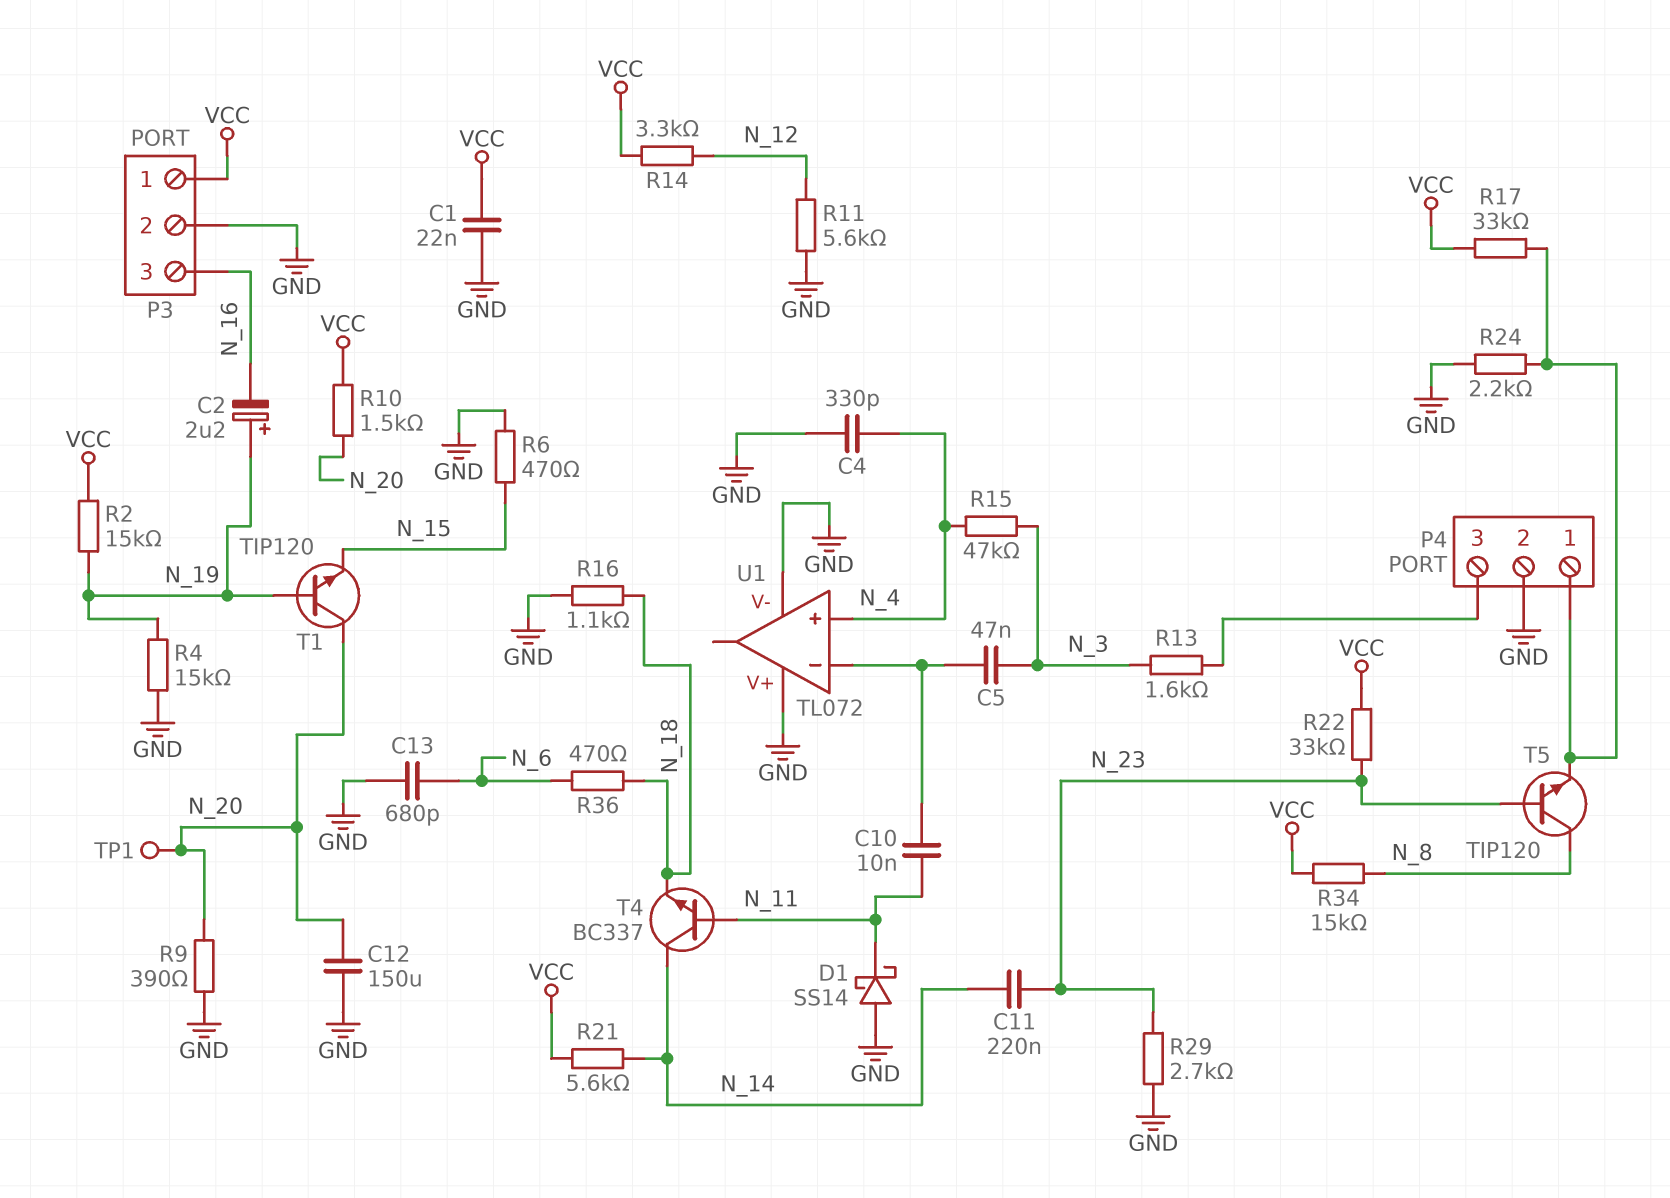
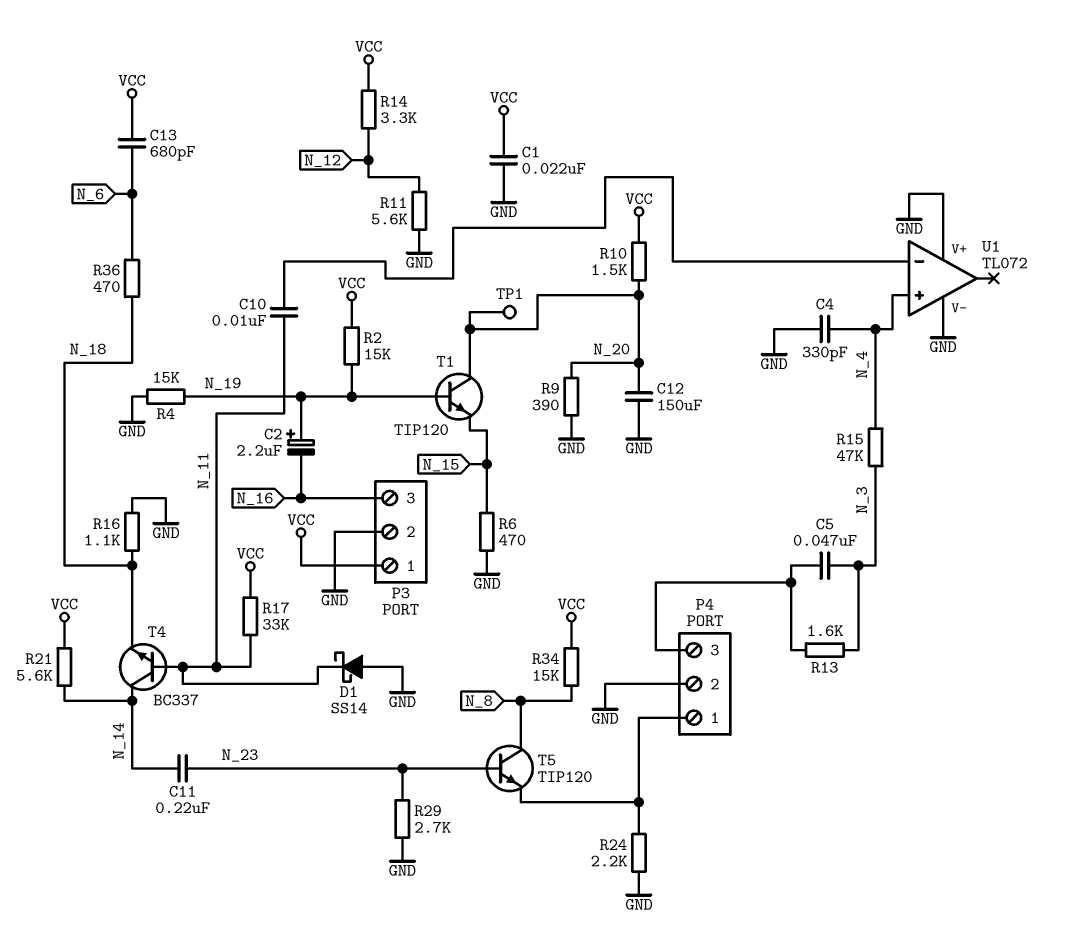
C5: 47nF (N_3, U1/in-) -> 47nF (N_3, P4/3)
C13: 680pF (GND, N_6) -> 680pF (N_6, VCC)
R17: 33k (P4/1, VCC) -> 33k (N_11, VCC)
R22: 33k (N_23, VCC) -> none

